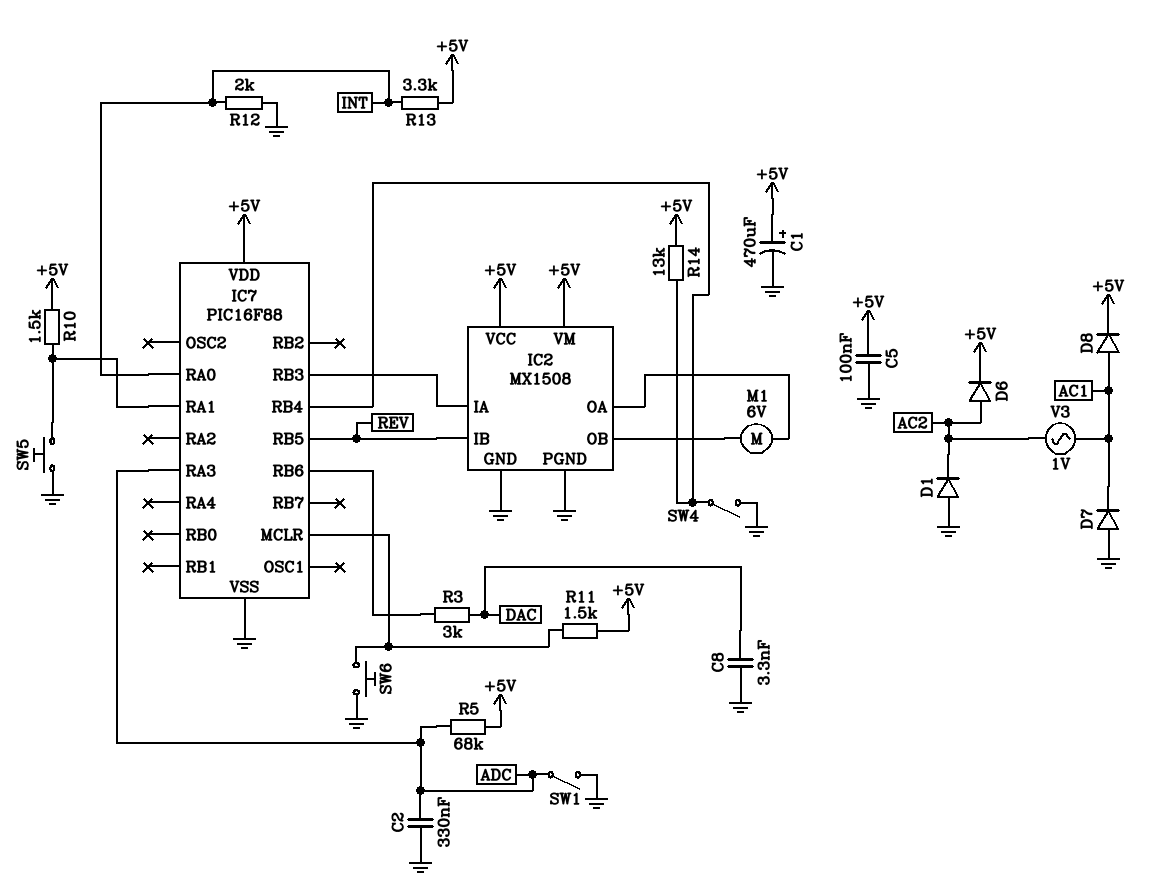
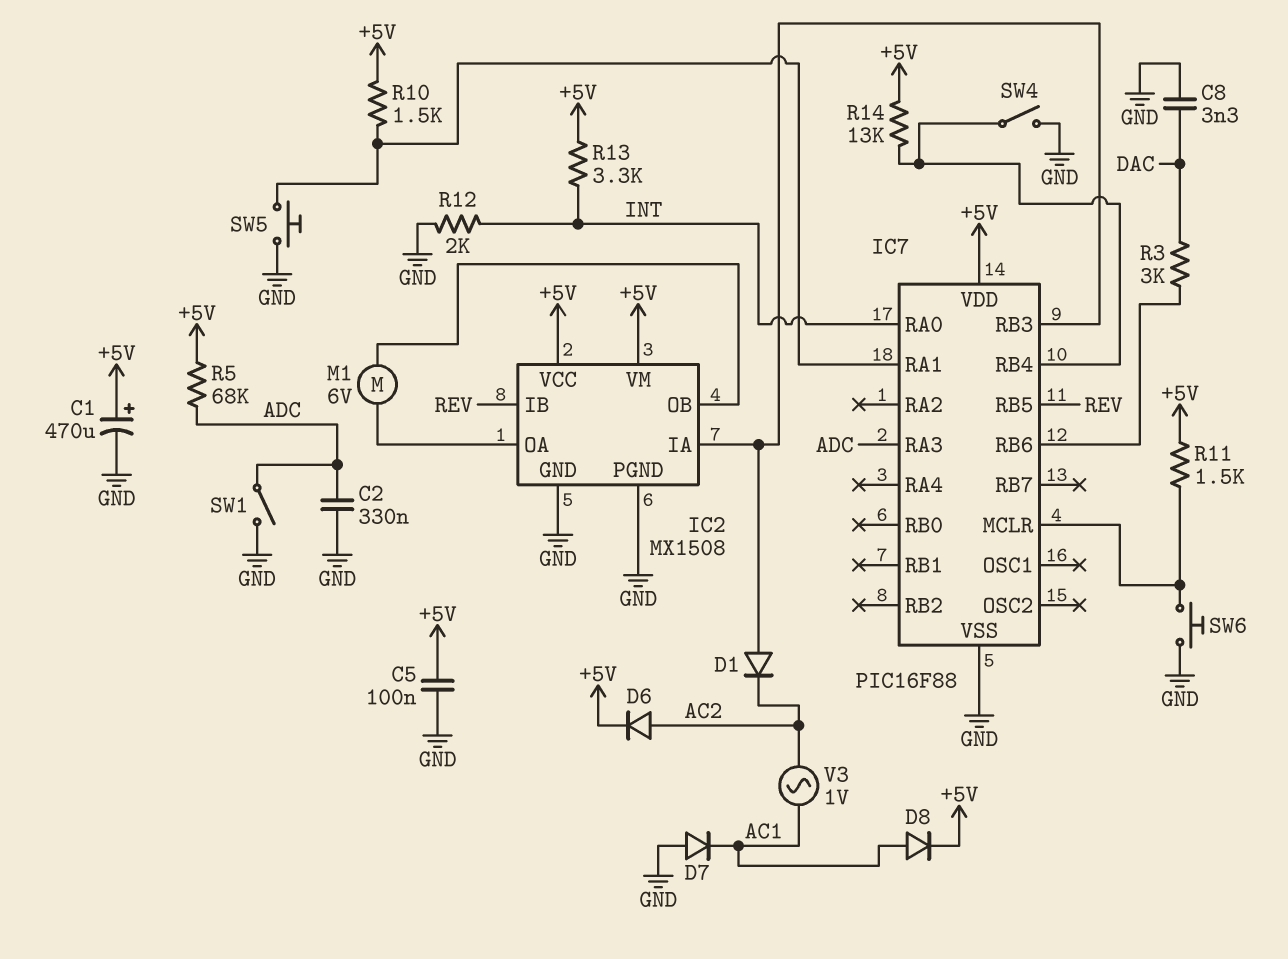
D1: diode (A GND, K AC2) -> diode (A IC2/IA, K AC2)

